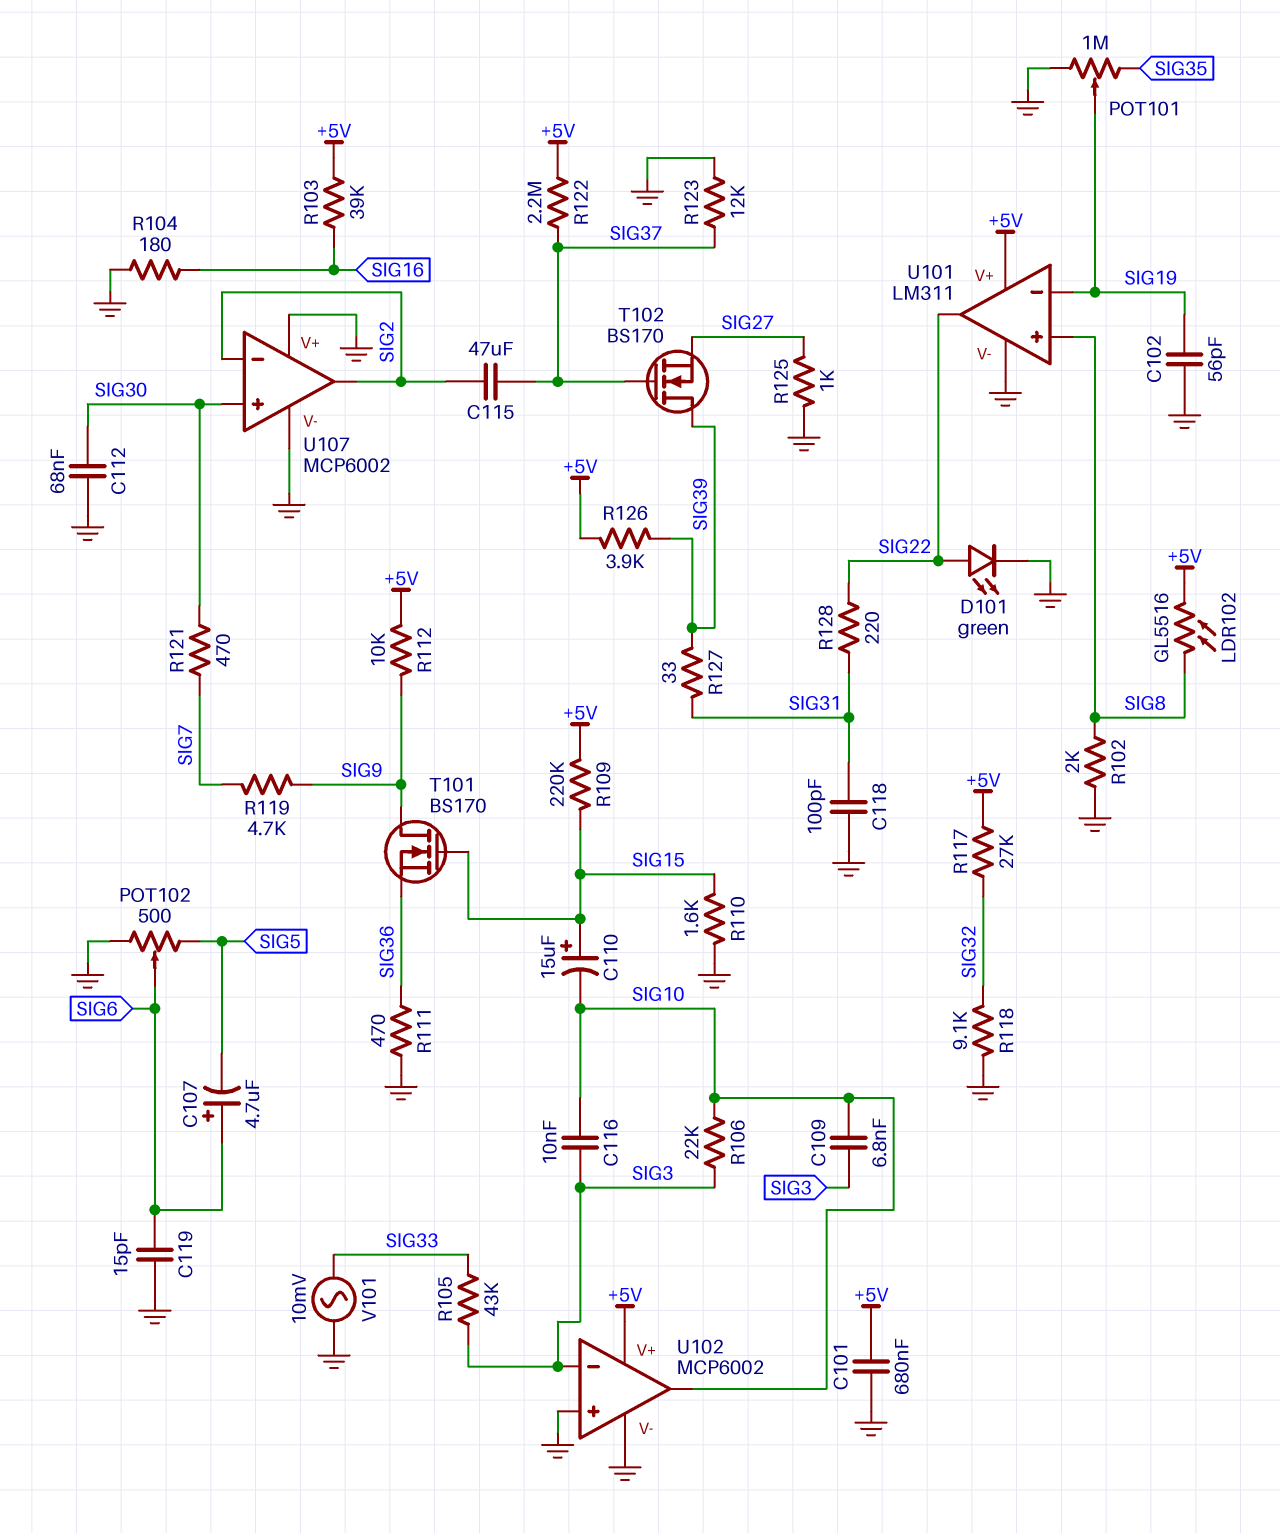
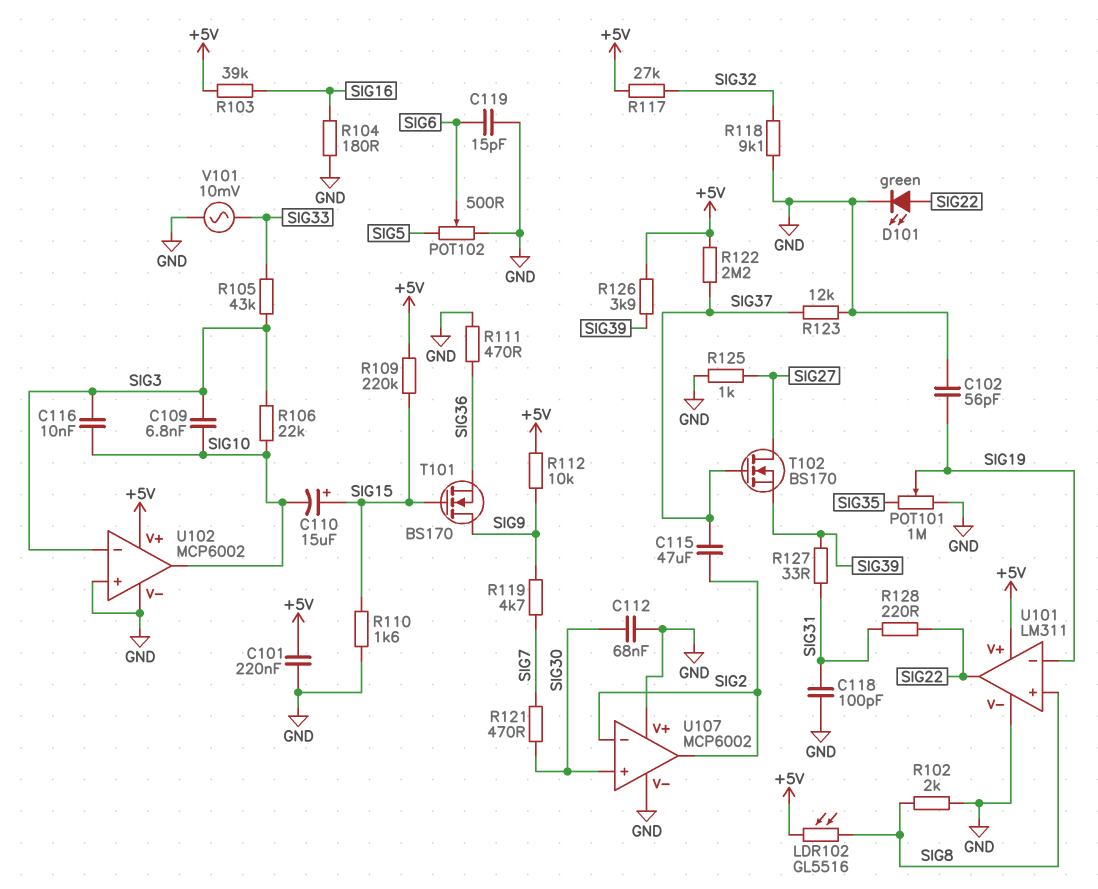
C101: 680nF (+5V, GND) -> 220nF (+5V, GND)
C107: 4.7uF (plus SIG6, minus SIG5) -> none
T102: NMOS BS170 (G SIG37, D SIG39, S SIG27) -> NMOS BS170 (G SIG37, D SIG27, S SIG39)

